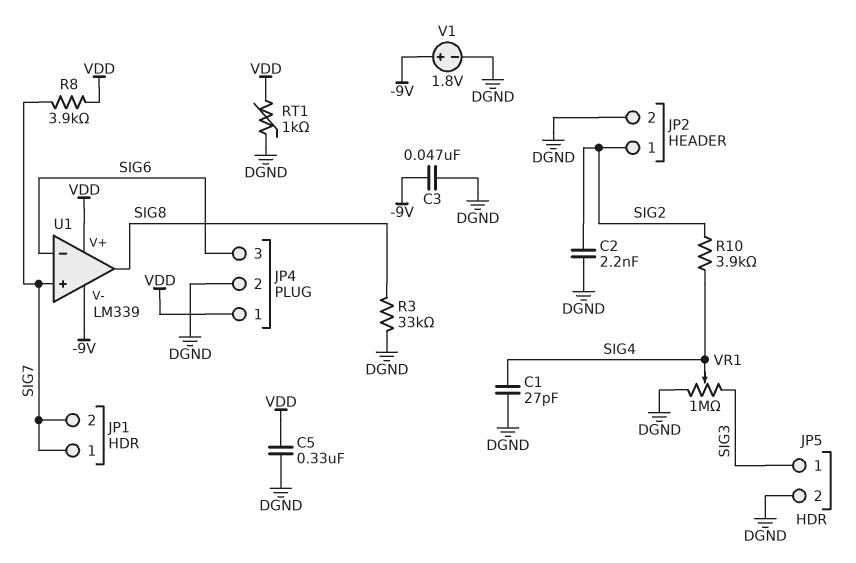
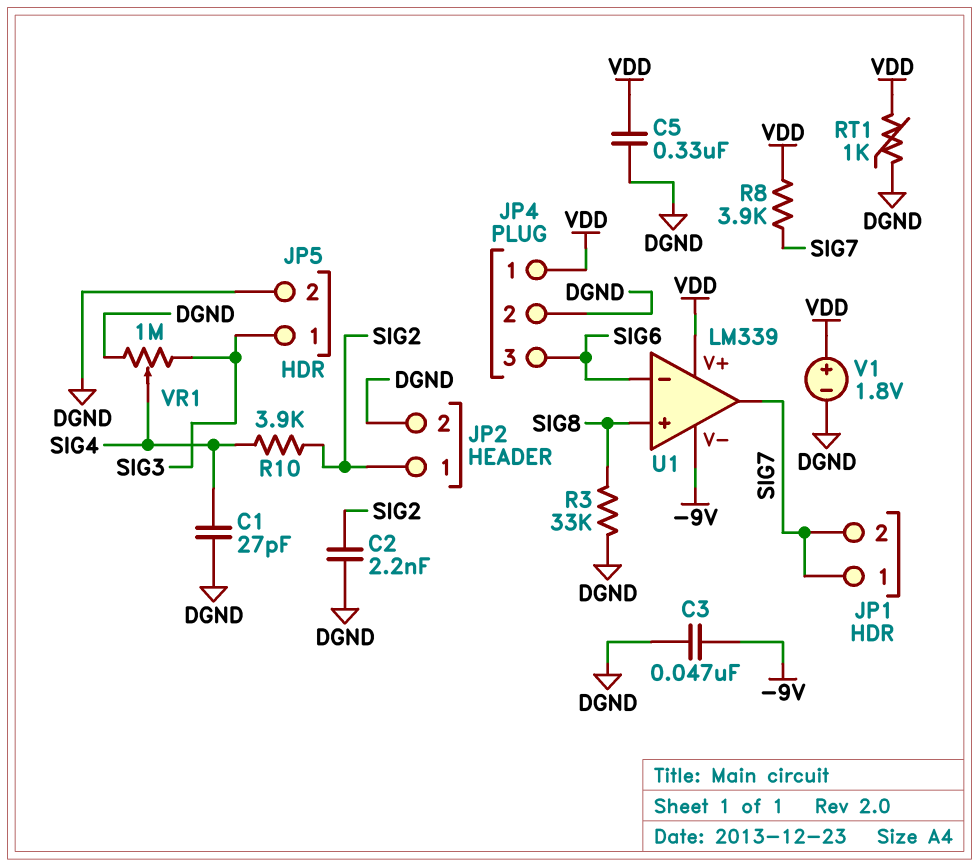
U1 pin in+: SIG7 -> SIG8
U1 pin out: SIG8 -> SIG7
V1: 1.8V (plus -9V, minus DGND) -> 1.8V (plus VDD, minus DGND)

